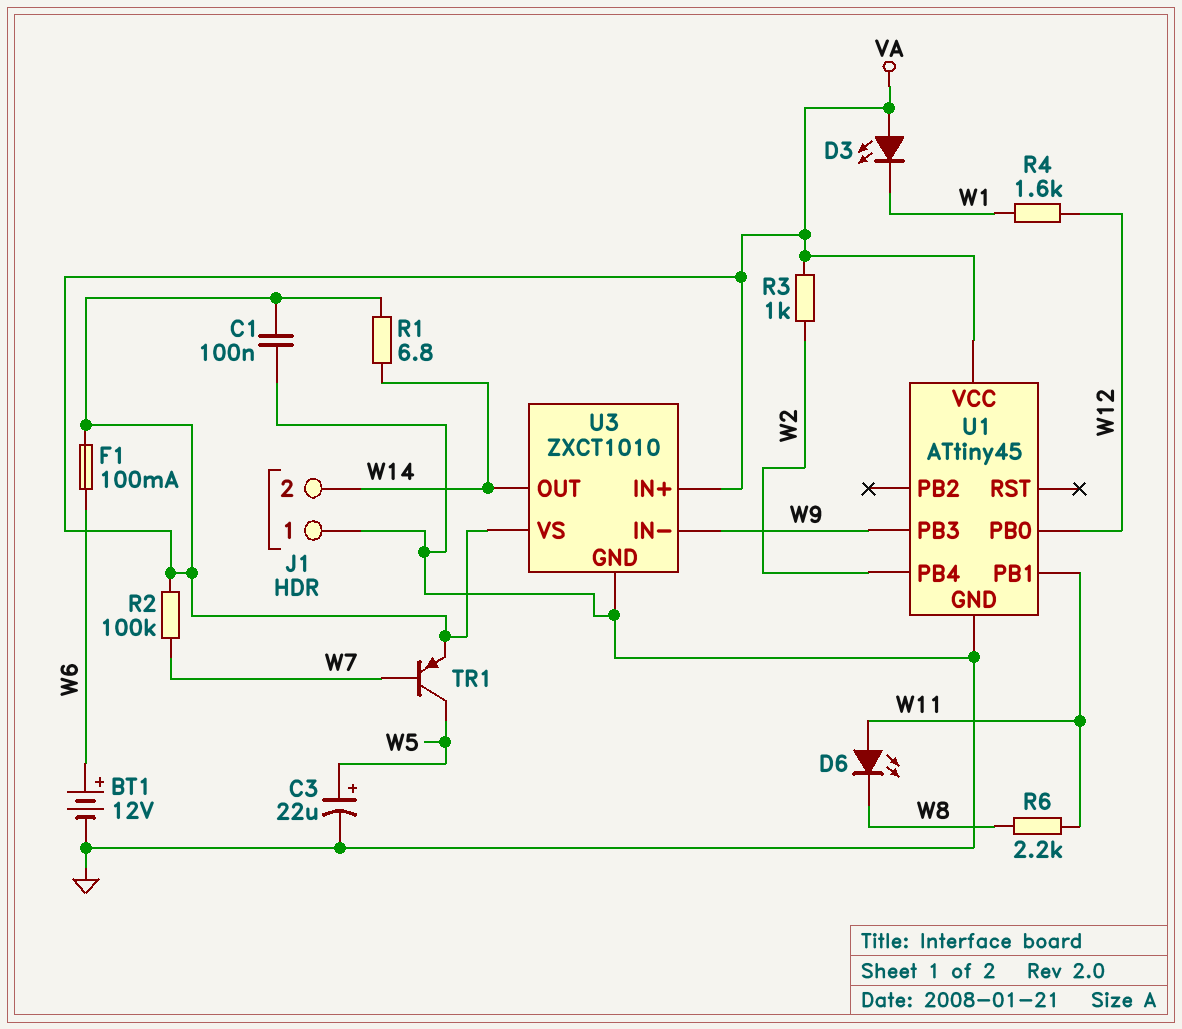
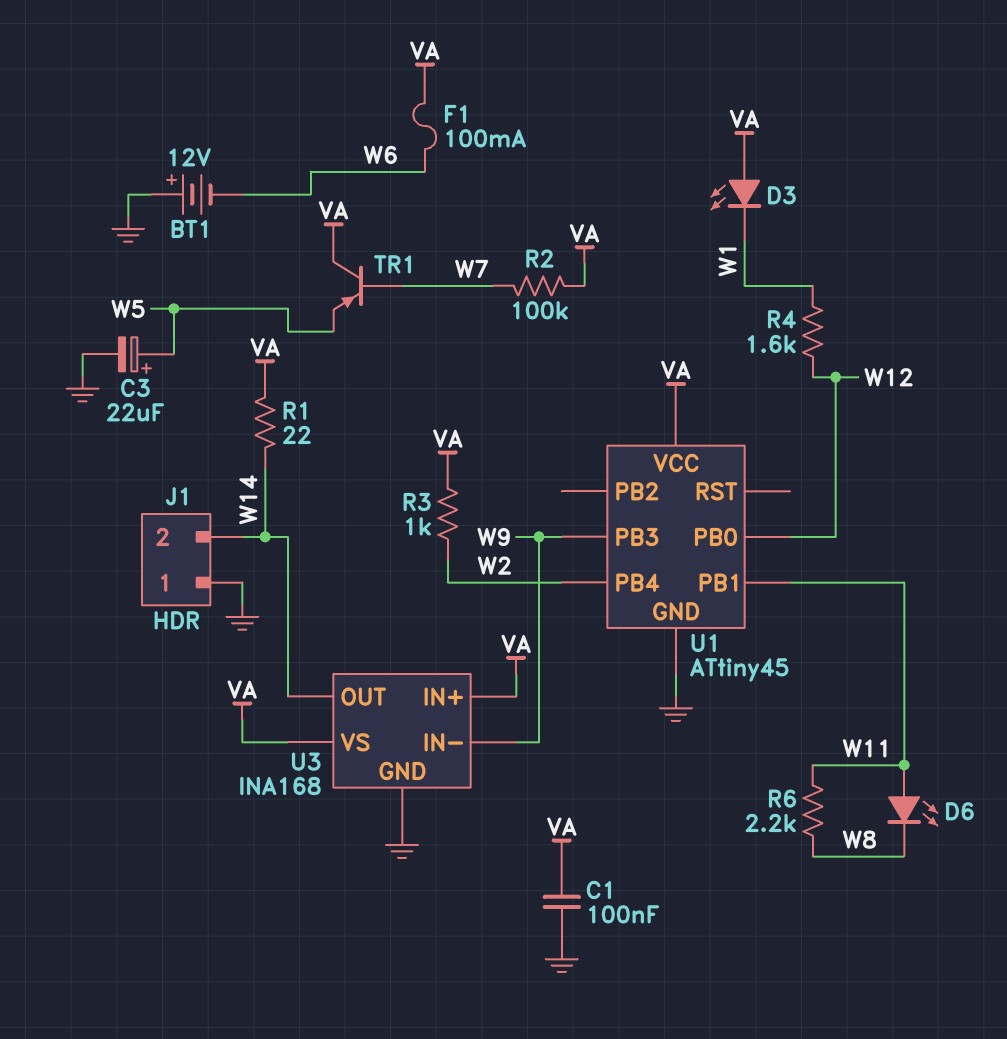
BT1: 12V (plus W6, minus GND) -> 12V (plus GND, minus W6)
R1: 6.8 (VA, W14) -> 22 (VA, W14)
TR1: PNP (B W7, C W5, E VA) -> PNP (B W7, C VA, E W5)
U3: ZXCT1010 -> INA168

